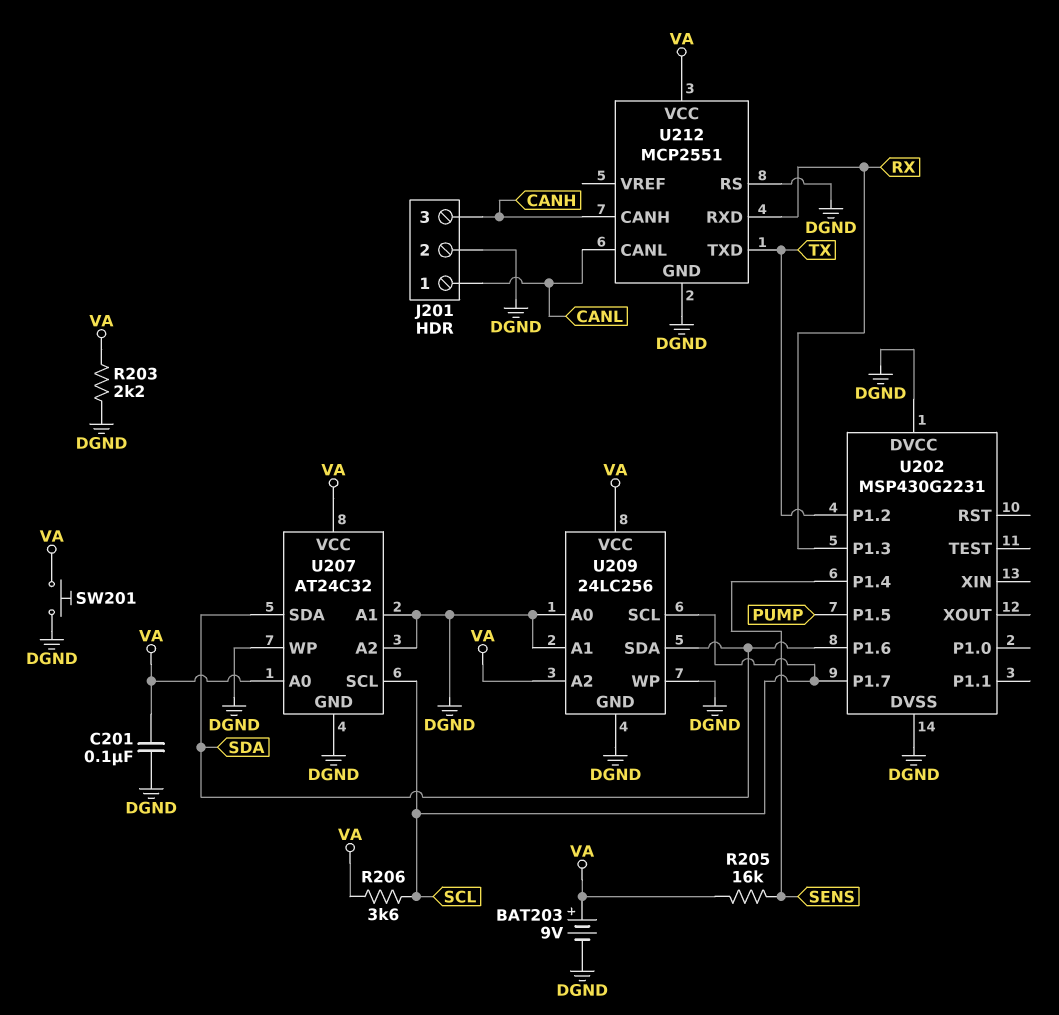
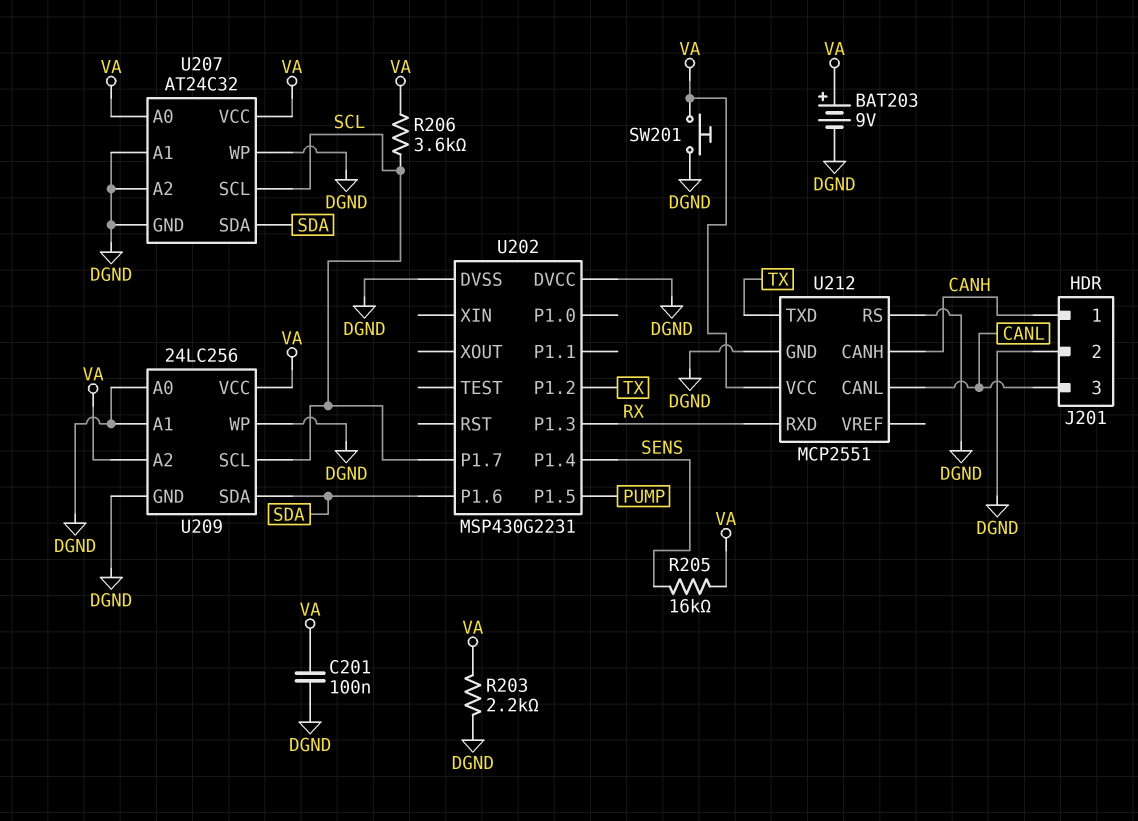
J201 pin 1: CANL -> CANH
J201 pin 3: CANH -> CANL

